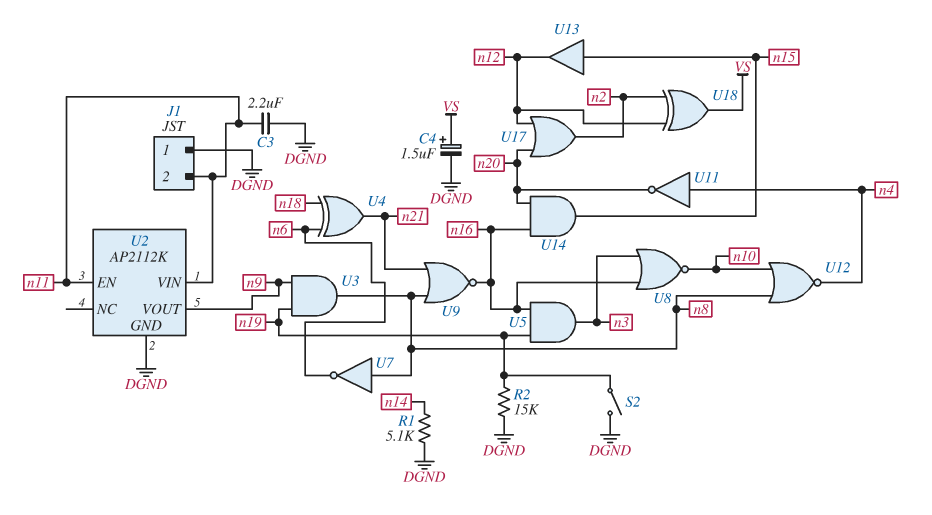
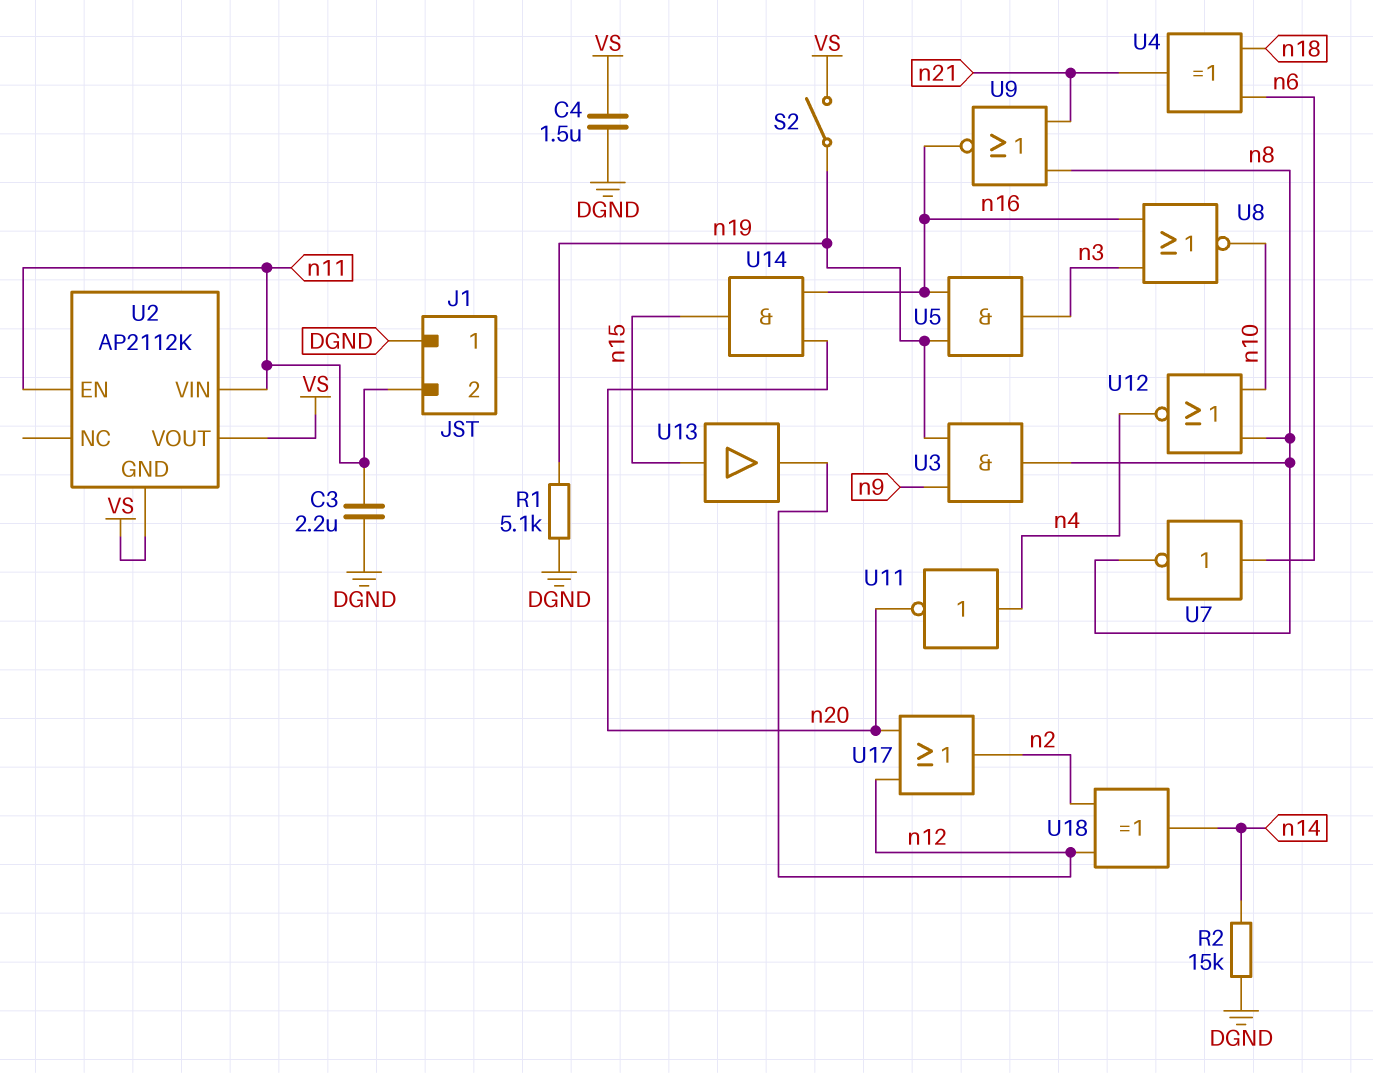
C4: 1.5uF (plus VS, minus DGND) -> 1.5uF (DGND, VS)
R1: 5.1k (DGND, n14) -> 5.1k (DGND, n19)
R2: 15k (DGND, n19) -> 15k (DGND, n14)
S2: switch (DGND, n19) -> switch (VS, n19)
U2 pin GND: DGND -> VS
U2 pin VOUT: n9 -> VS
U7: NOT (in n8, out n6) -> NOT (in n6, out n8)
U18: XOR (in n2, in n12, out VS) -> XOR (in n2, in n12, out n14)

